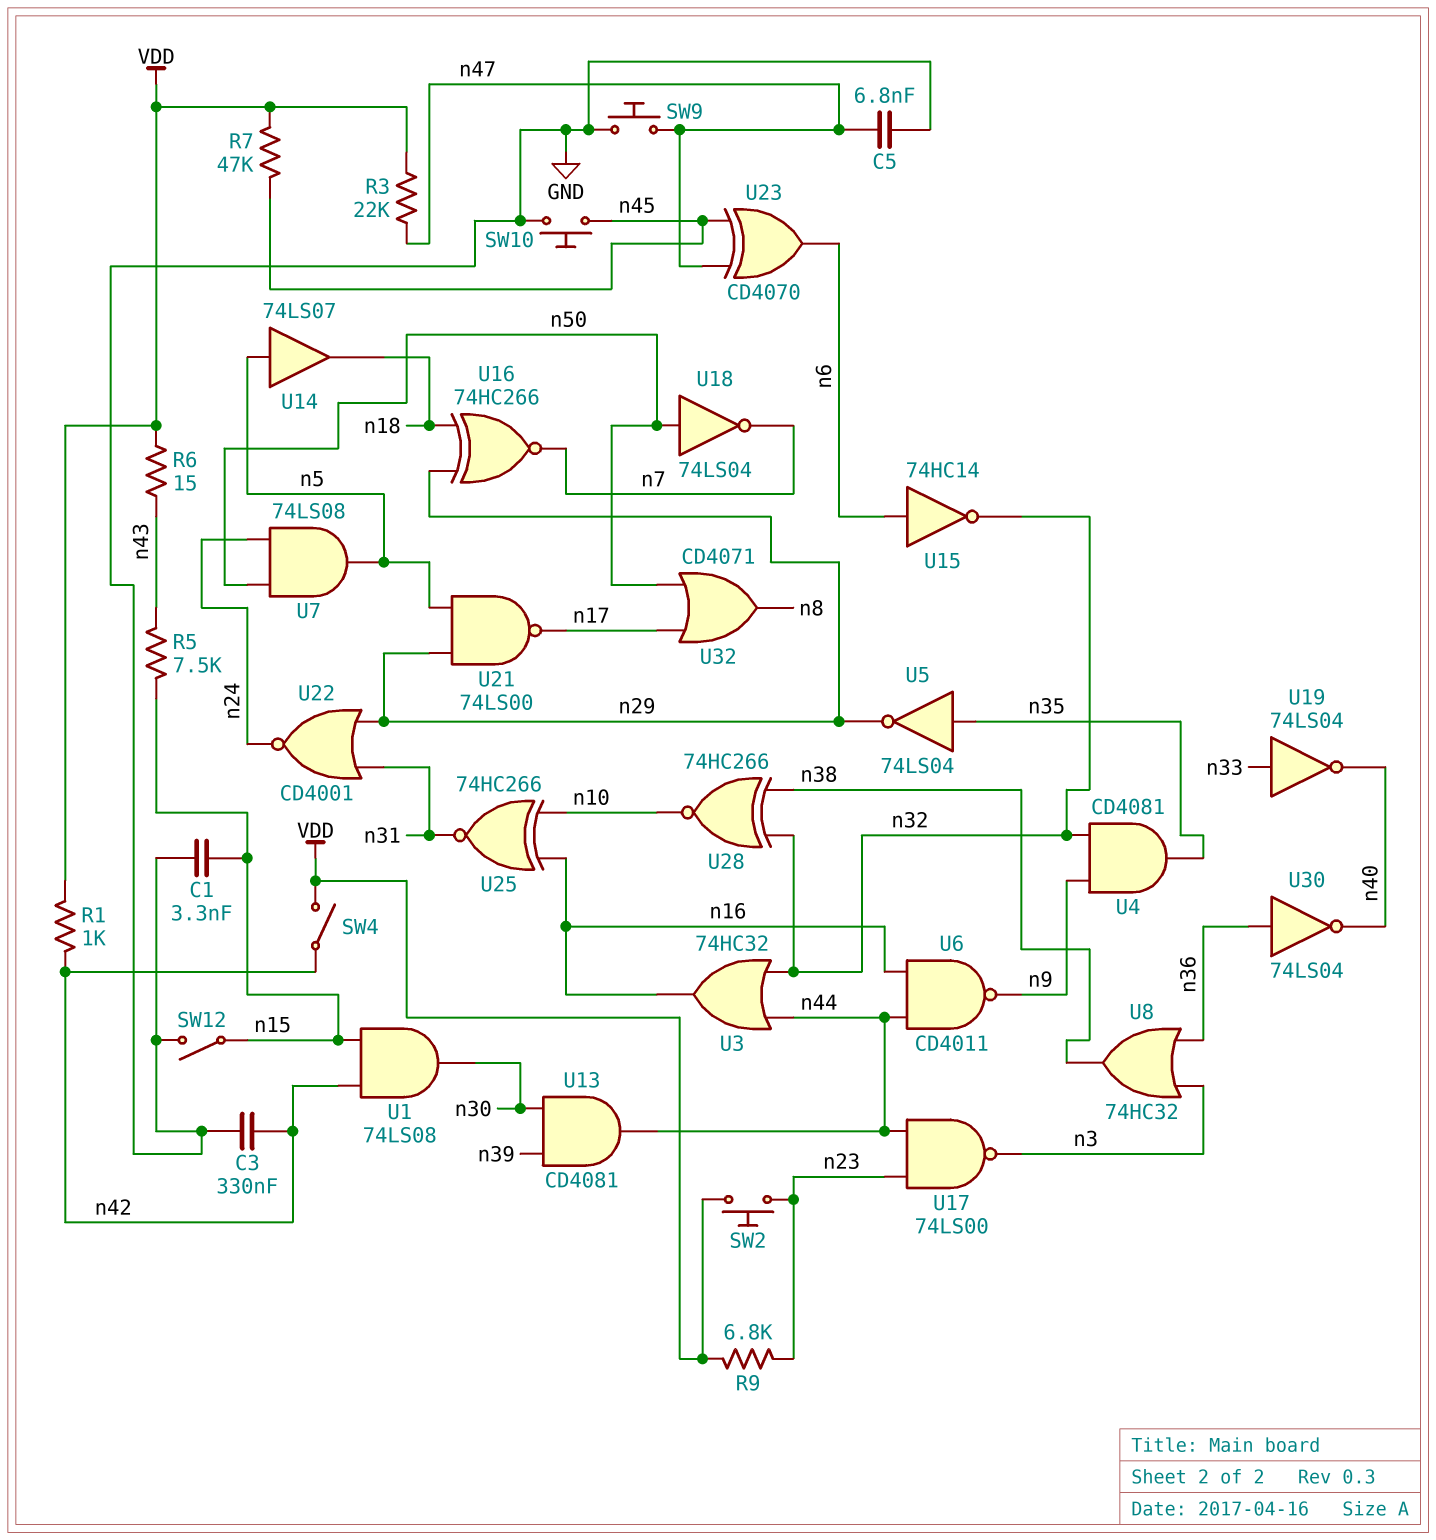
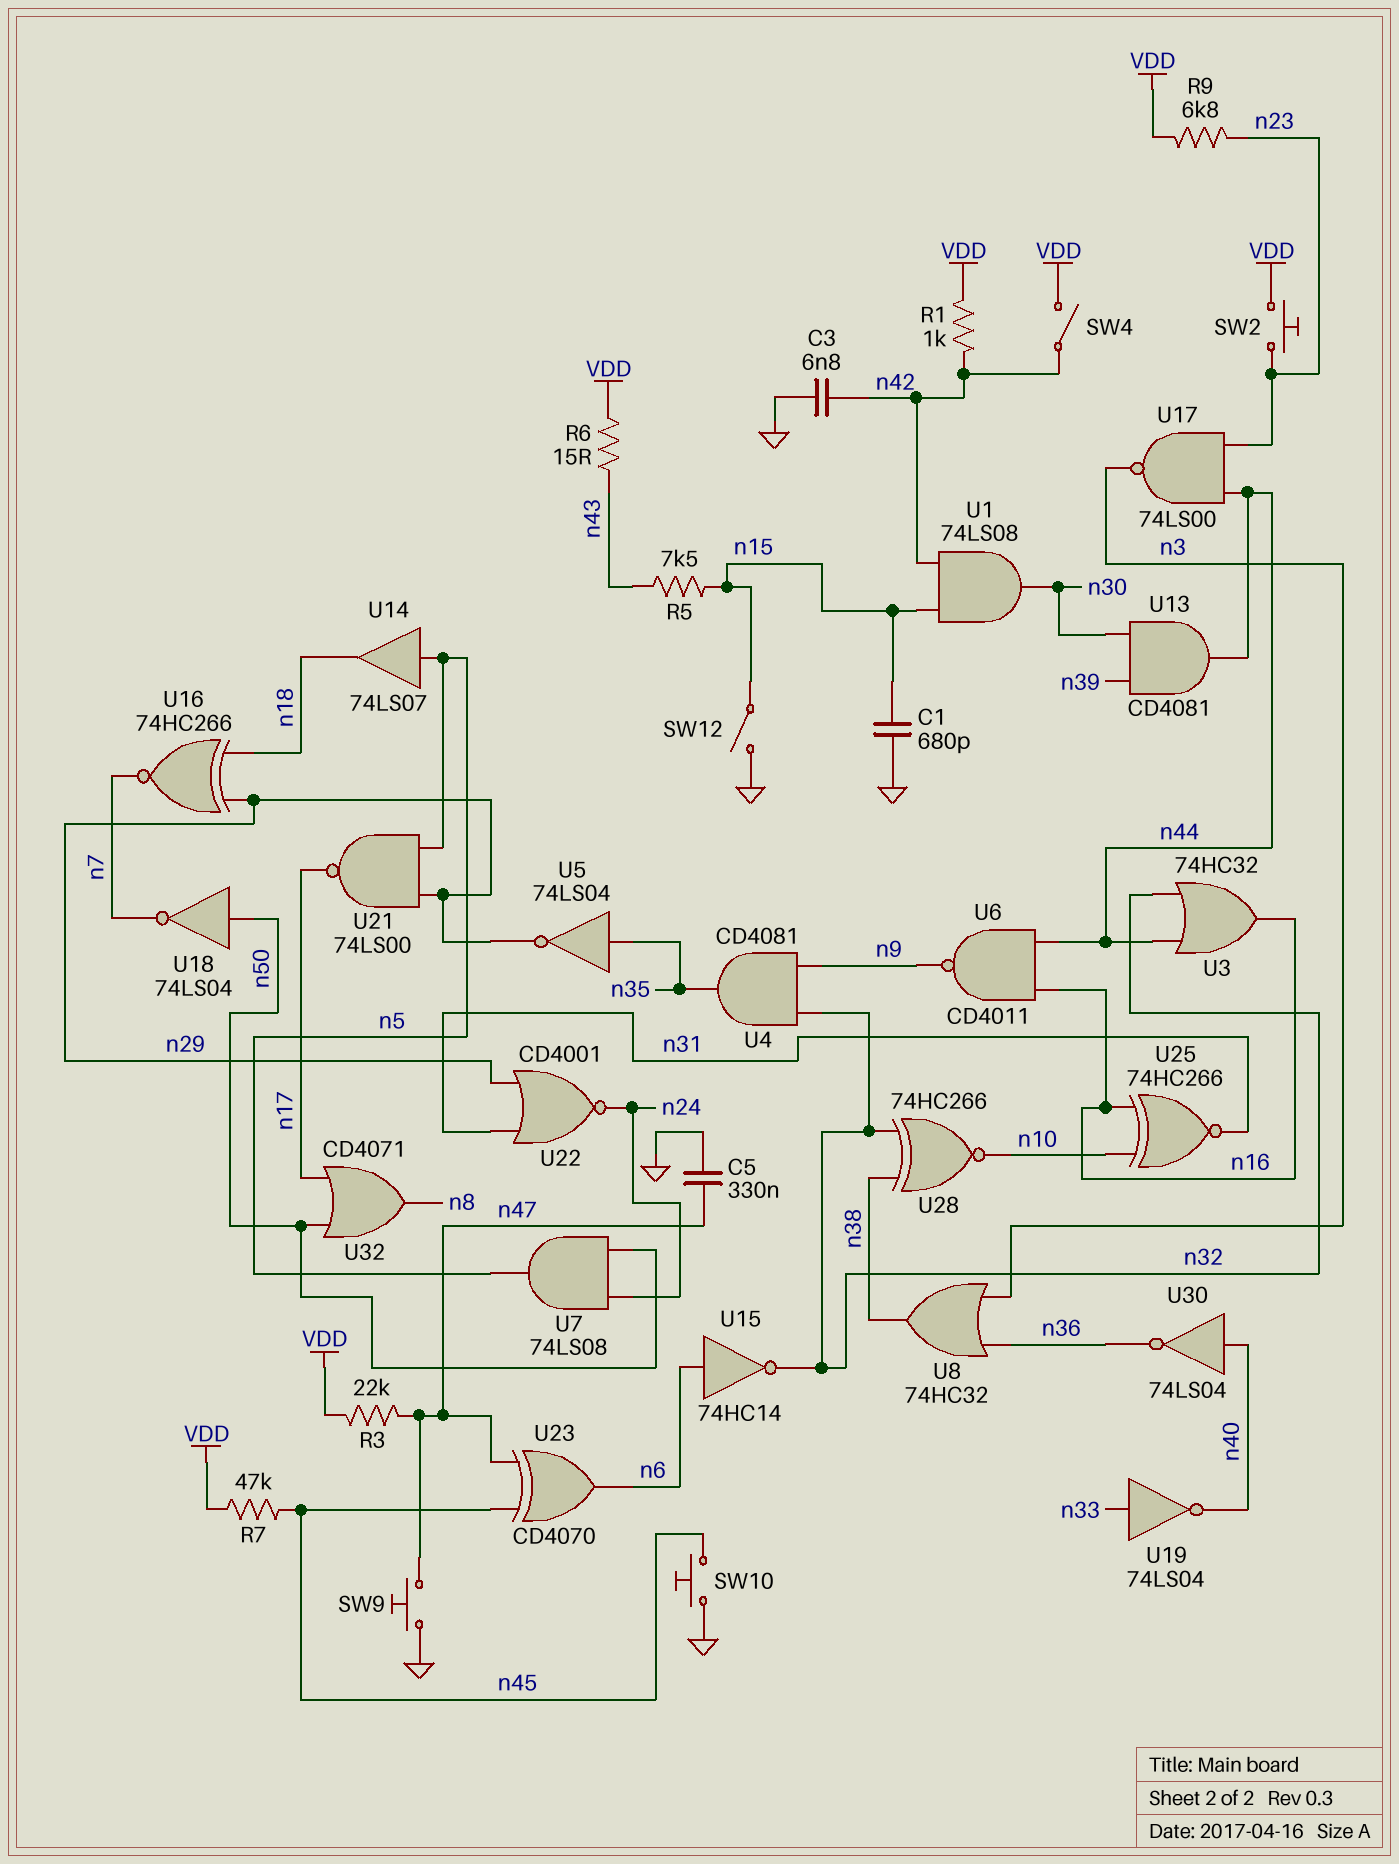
C1: 3.3nF (GND, n15) -> 680pF (GND, n15)
C3: 330nF (GND, n42) -> 6.8nF (GND, n42)
C5: 6.8nF (GND, n47) -> 330nF (GND, n47)
U30: NOT 74LS04 (in n36, out n40) -> NOT 74LS04 (in n40, out n36)

